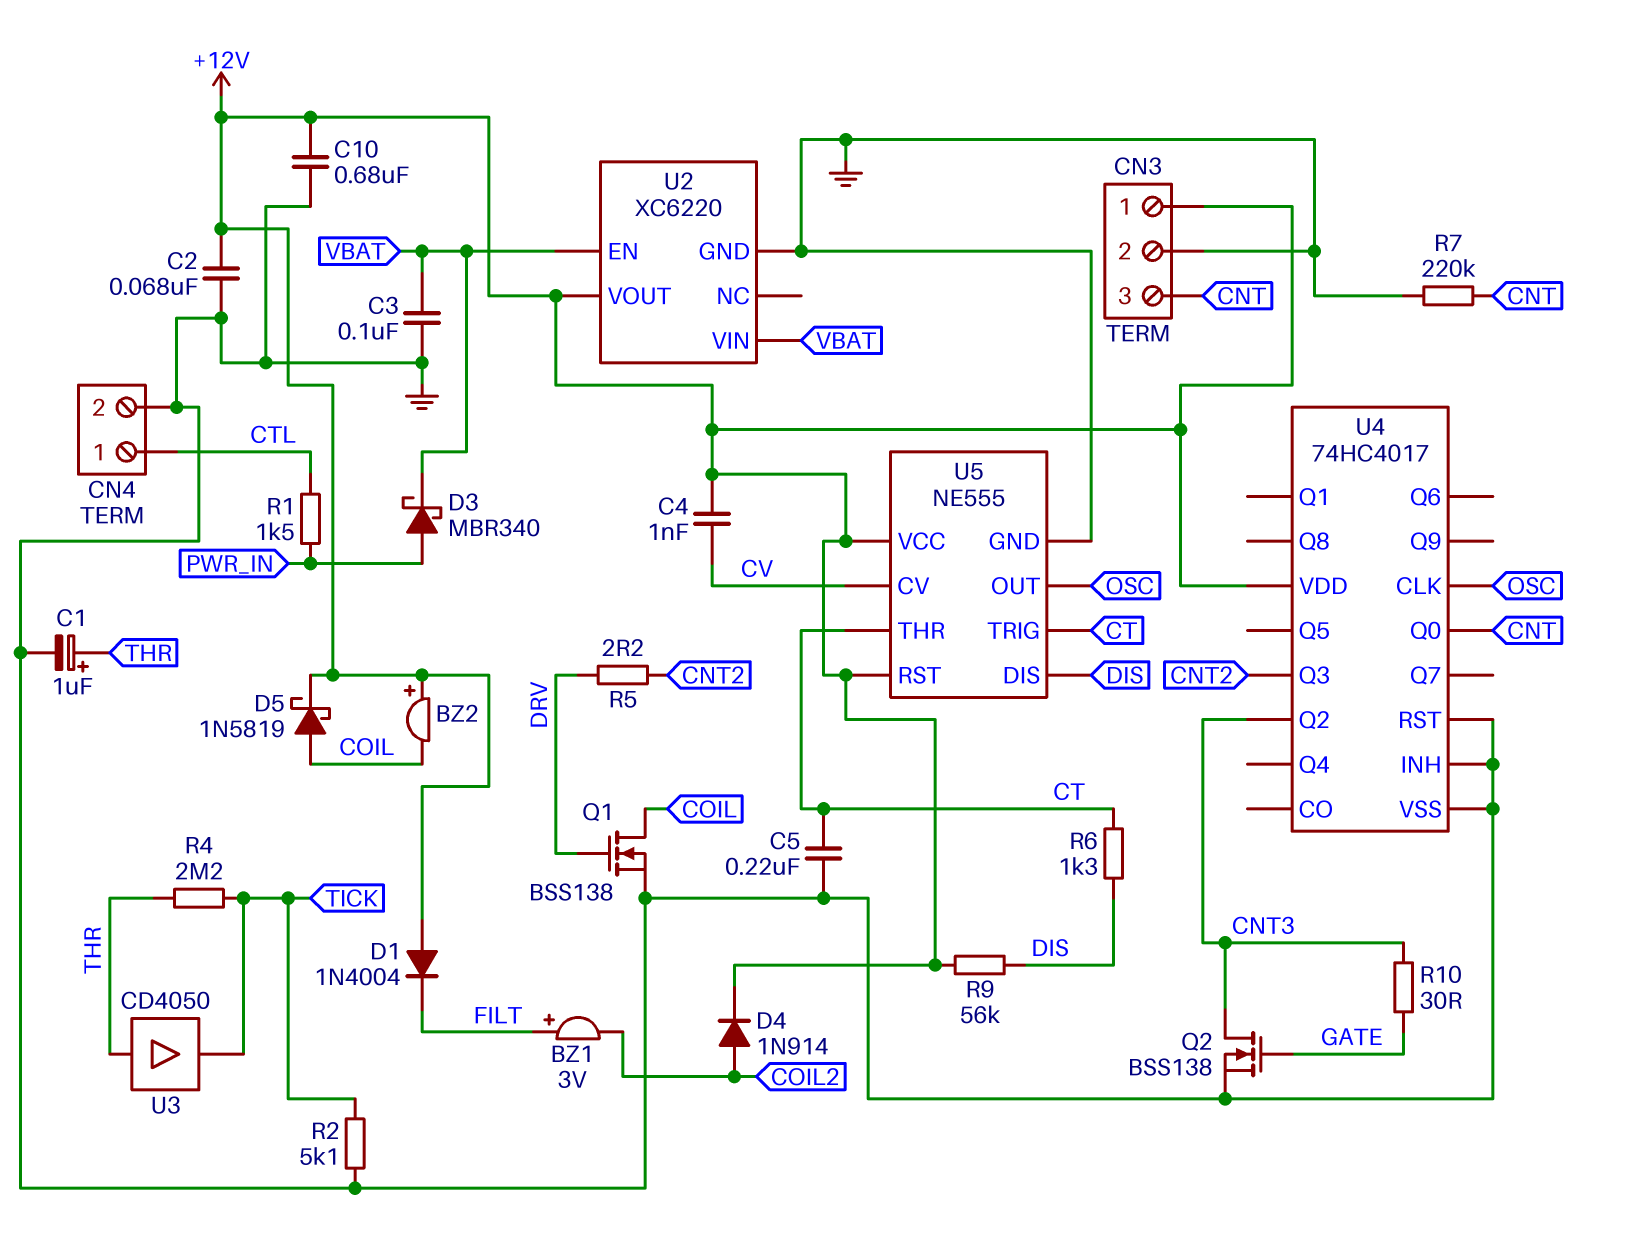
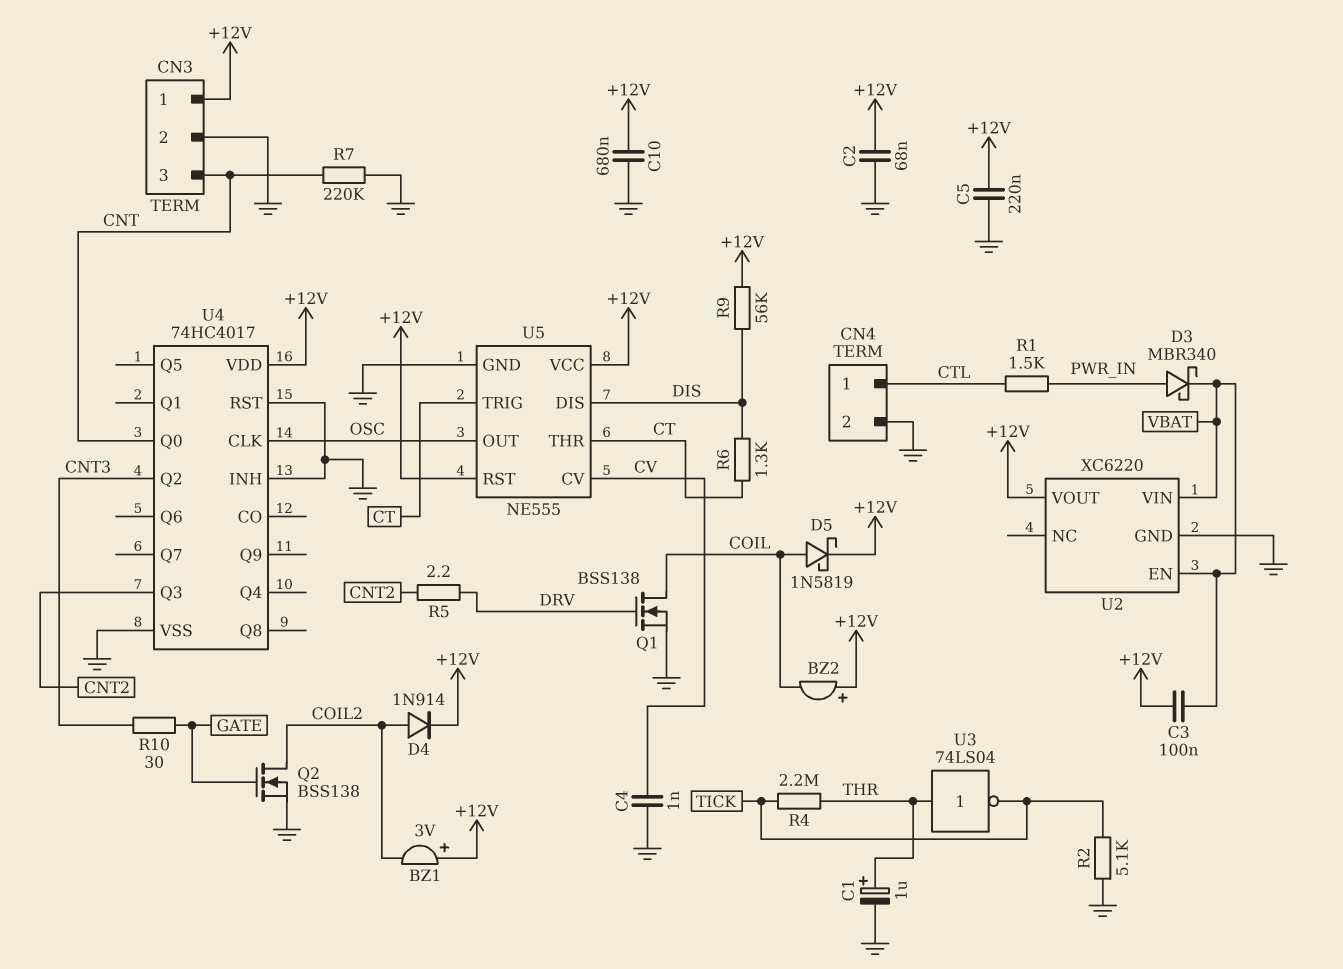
BZ1: buzzer 3V (plus FILT, minus COIL2) -> buzzer 3V (plus +12V, minus COIL2)
C3: 100nF (GND, VBAT) -> 100nF (+12V, VBAT)
C4: 1nF (+12V, CV) -> 1nF (CV, GND)
C5: 220nF (CT, GND) -> 220nF (+12V, GND)
D1: diode 1N4004 (A +12V, K FILT) -> none
Q2: NMOS BSS138 (G GATE, D CNT3, S GND) -> NMOS BSS138 (G GATE, D COIL2, S GND)
U3: buffer CD4050 (in THR, out TICK) -> NOT 74LS04 (in THR, out TICK)

